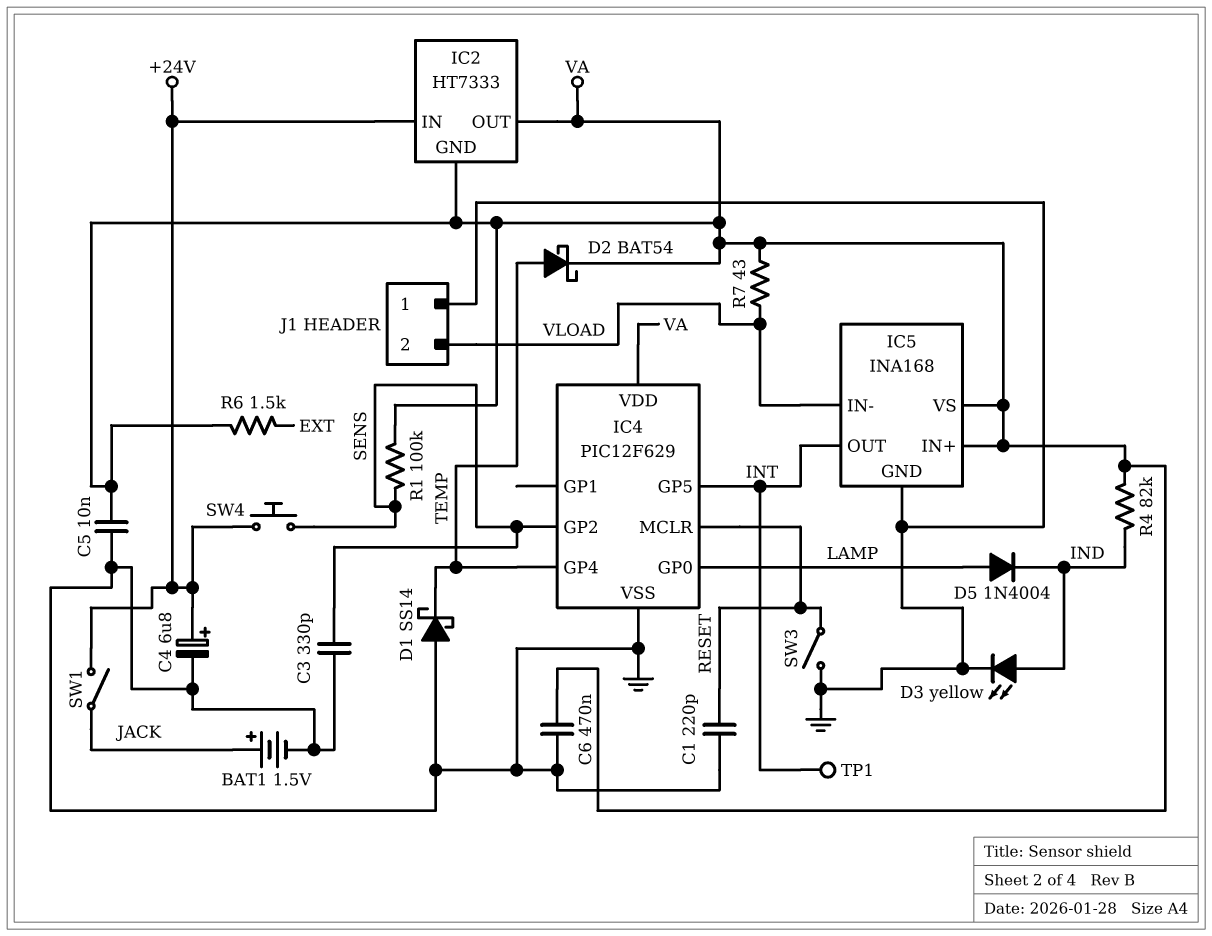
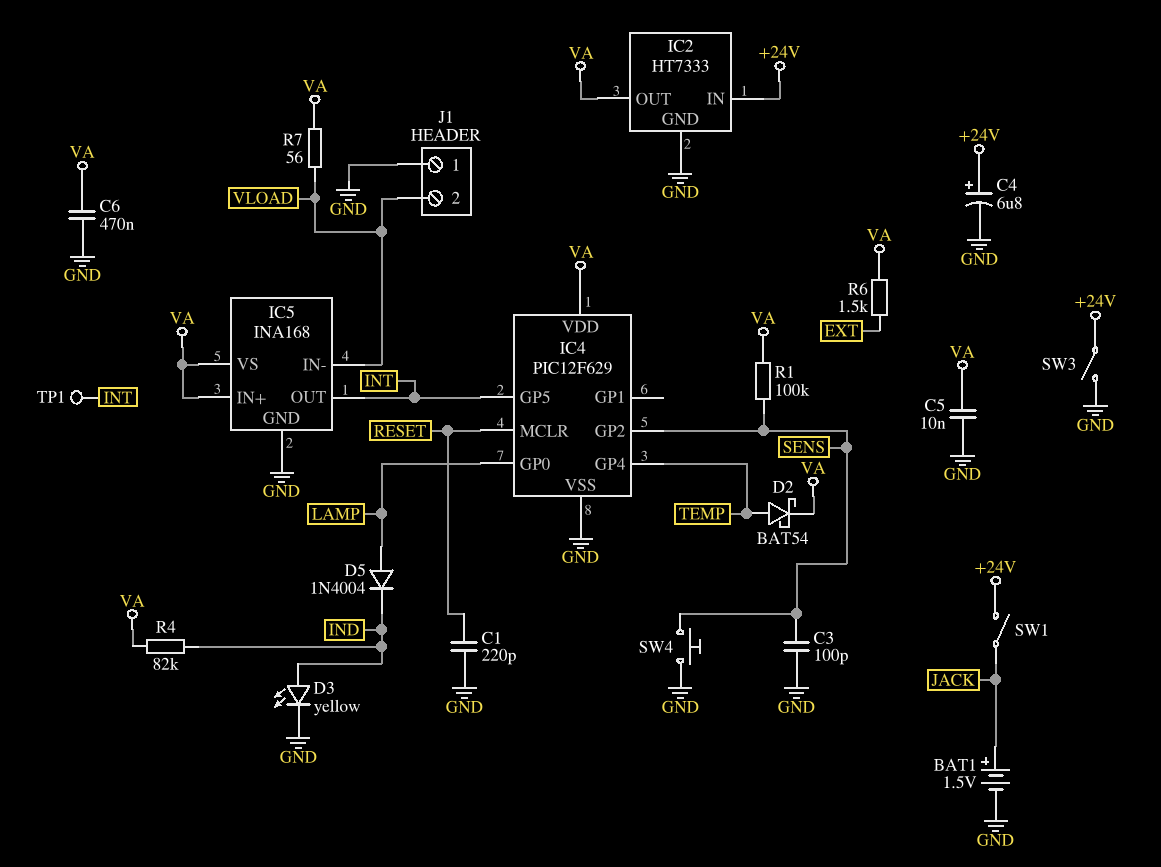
C3: 330pF (GND, SENS) -> 100pF (GND, SENS)
D1: schottky SS14 (A GND, K TEMP) -> none
IC2 pin GND: VA -> GND
R7: 43 (VA, VLOAD) -> 56 (VA, VLOAD)
SW3: switch (GND, RESET) -> switch (+24V, GND)
SW4: button (+24V, SENS) -> button (GND, SENS)

